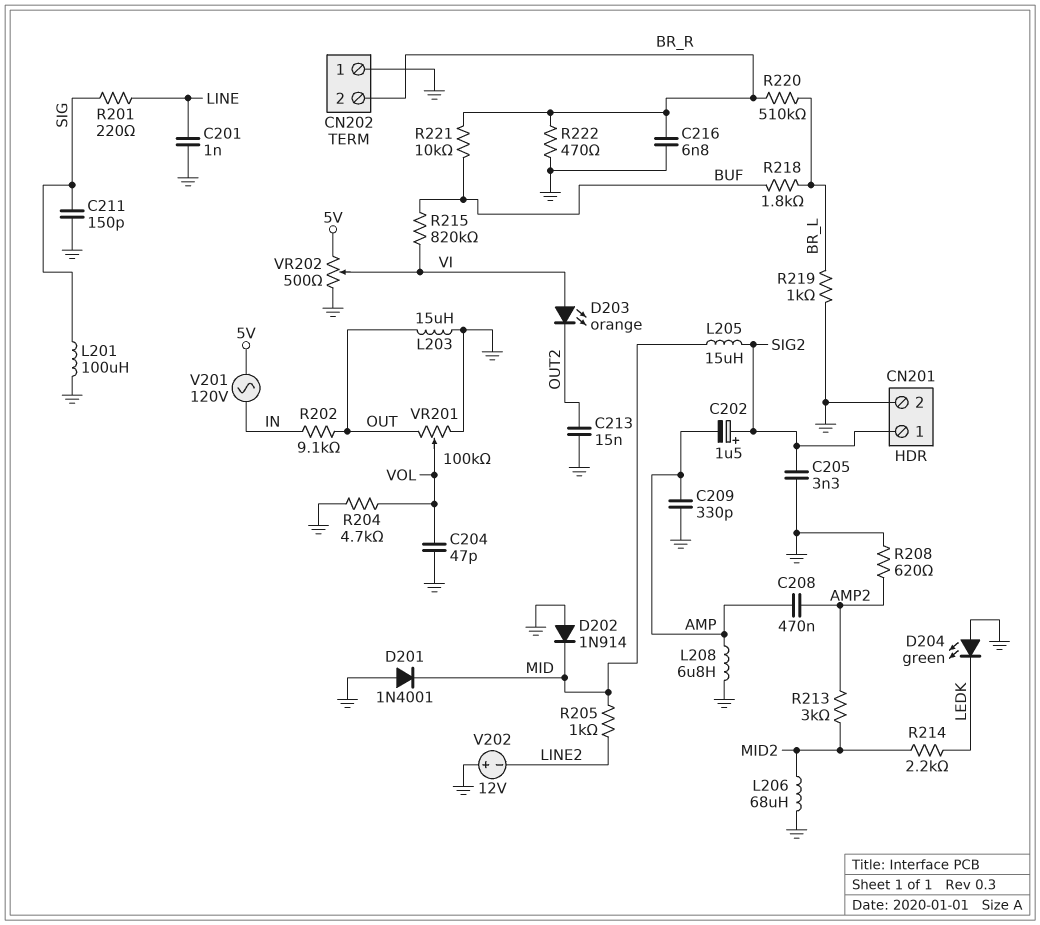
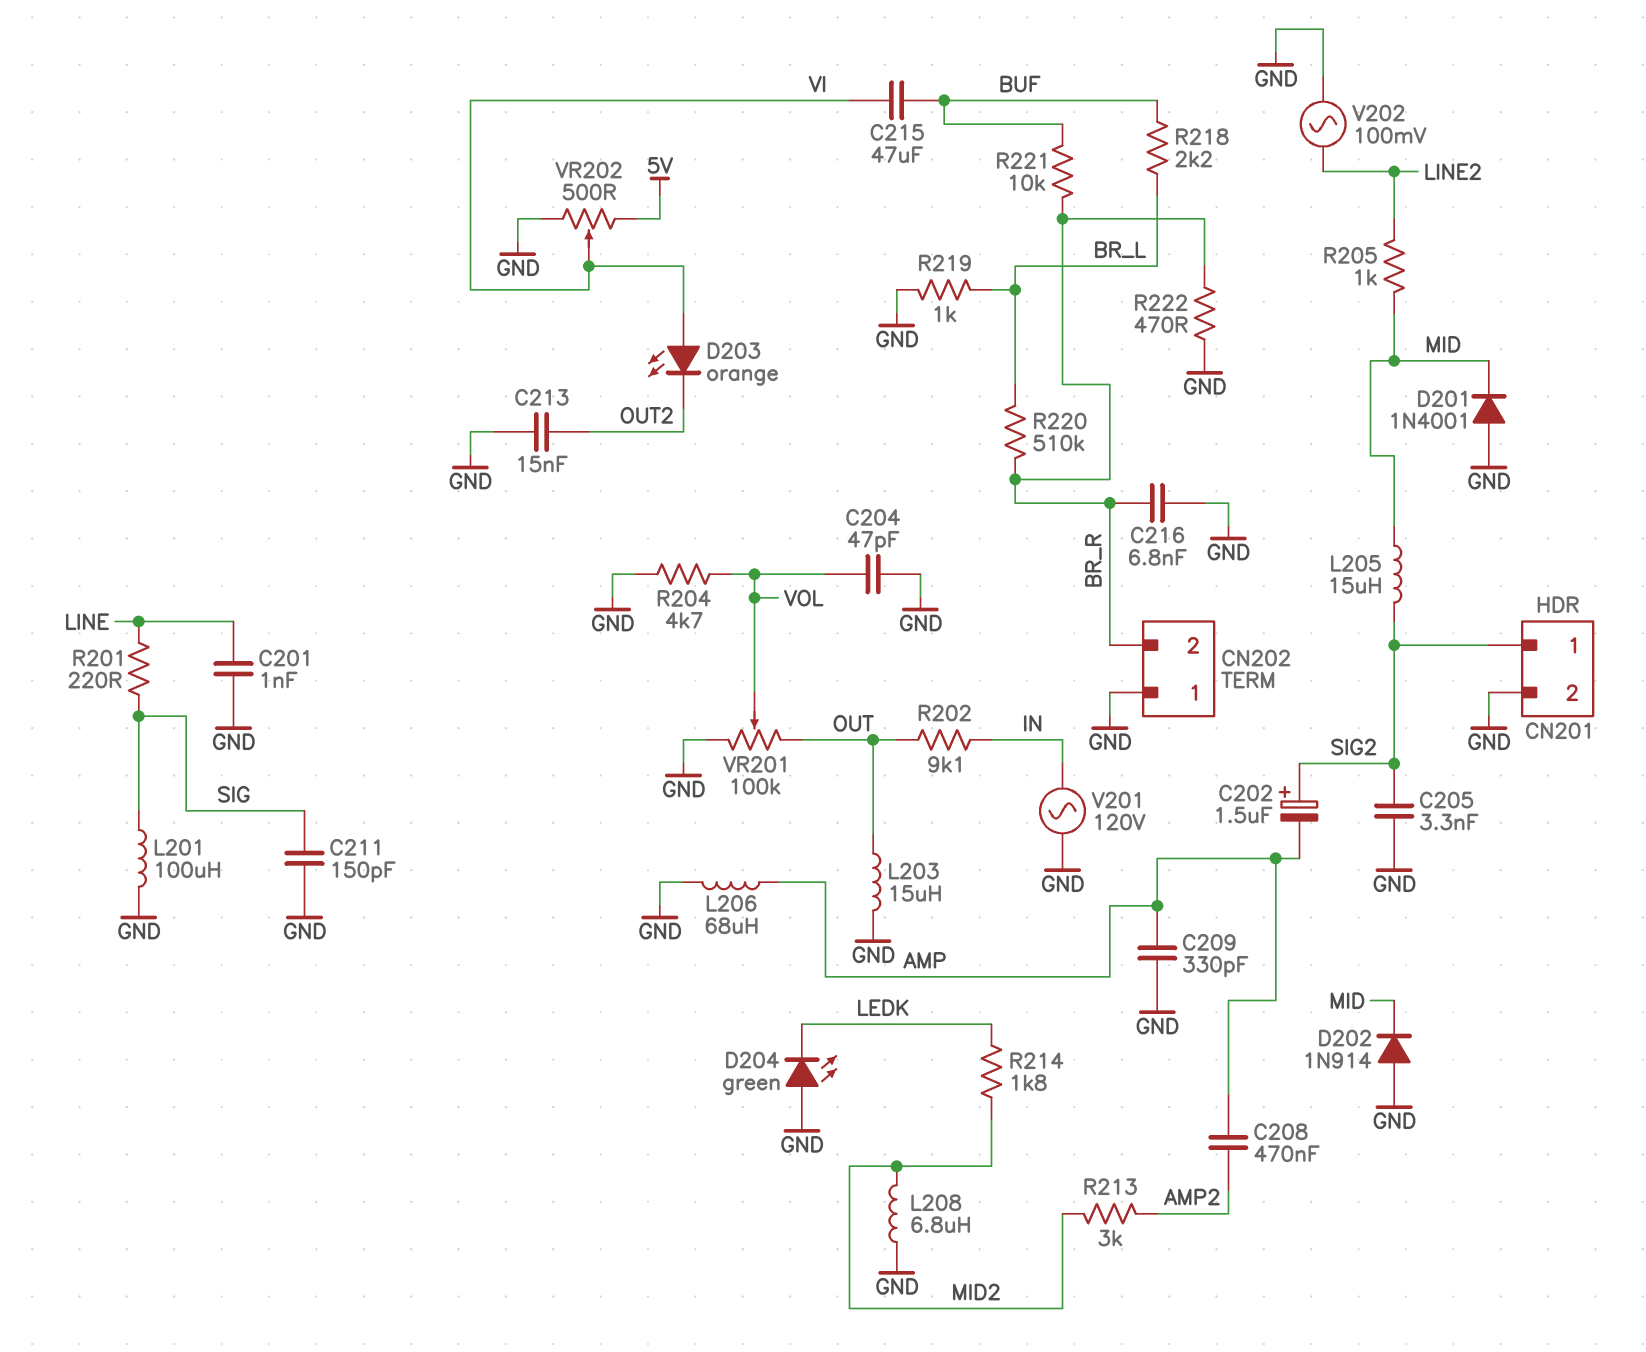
C215: none -> 47uF (BUF, VI)
L206: 68uH (GND, MID2) -> 68uH (AMP, GND)
L208: 6.8uH (AMP, GND) -> 6.8uH (GND, MID2)
R208: 620 (AMP2, GND) -> none
R214: 2.2k (LEDK, MID2) -> 1.8k (LEDK, MID2)
R215: 820k (BUF, VI) -> none
R218: 1.8k (BR_L, BUF) -> 2.2k (BR_L, BUF)
V201: AC 120V (5V, IN) -> AC 120V (GND, IN)
V202: 12V (plus GND, minus LINE2) -> AC 100mV (GND, LINE2)

